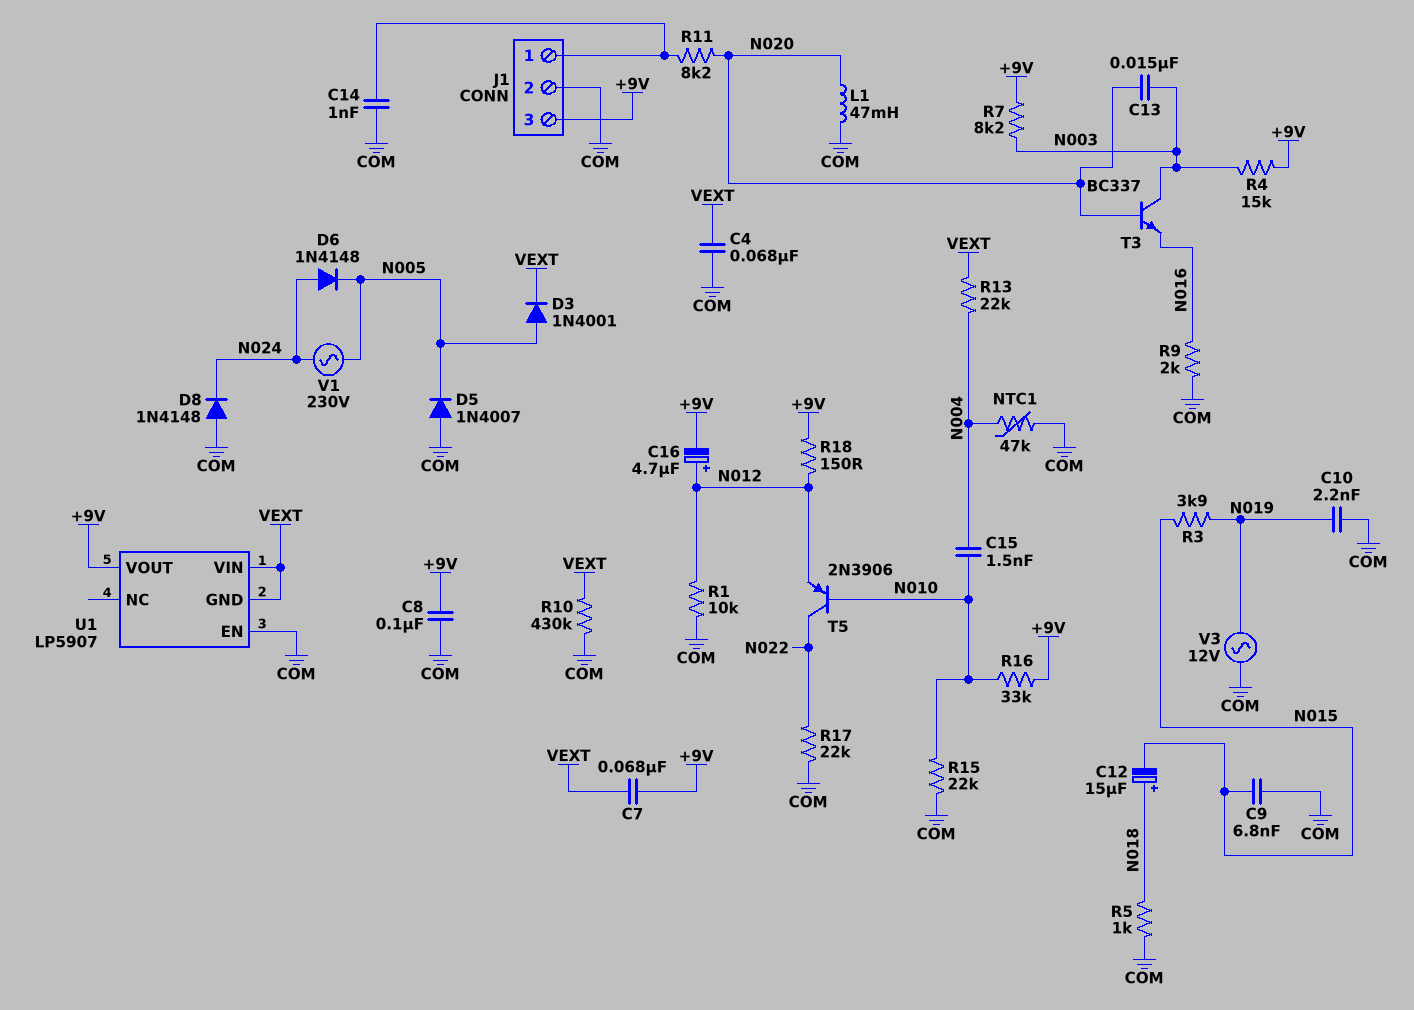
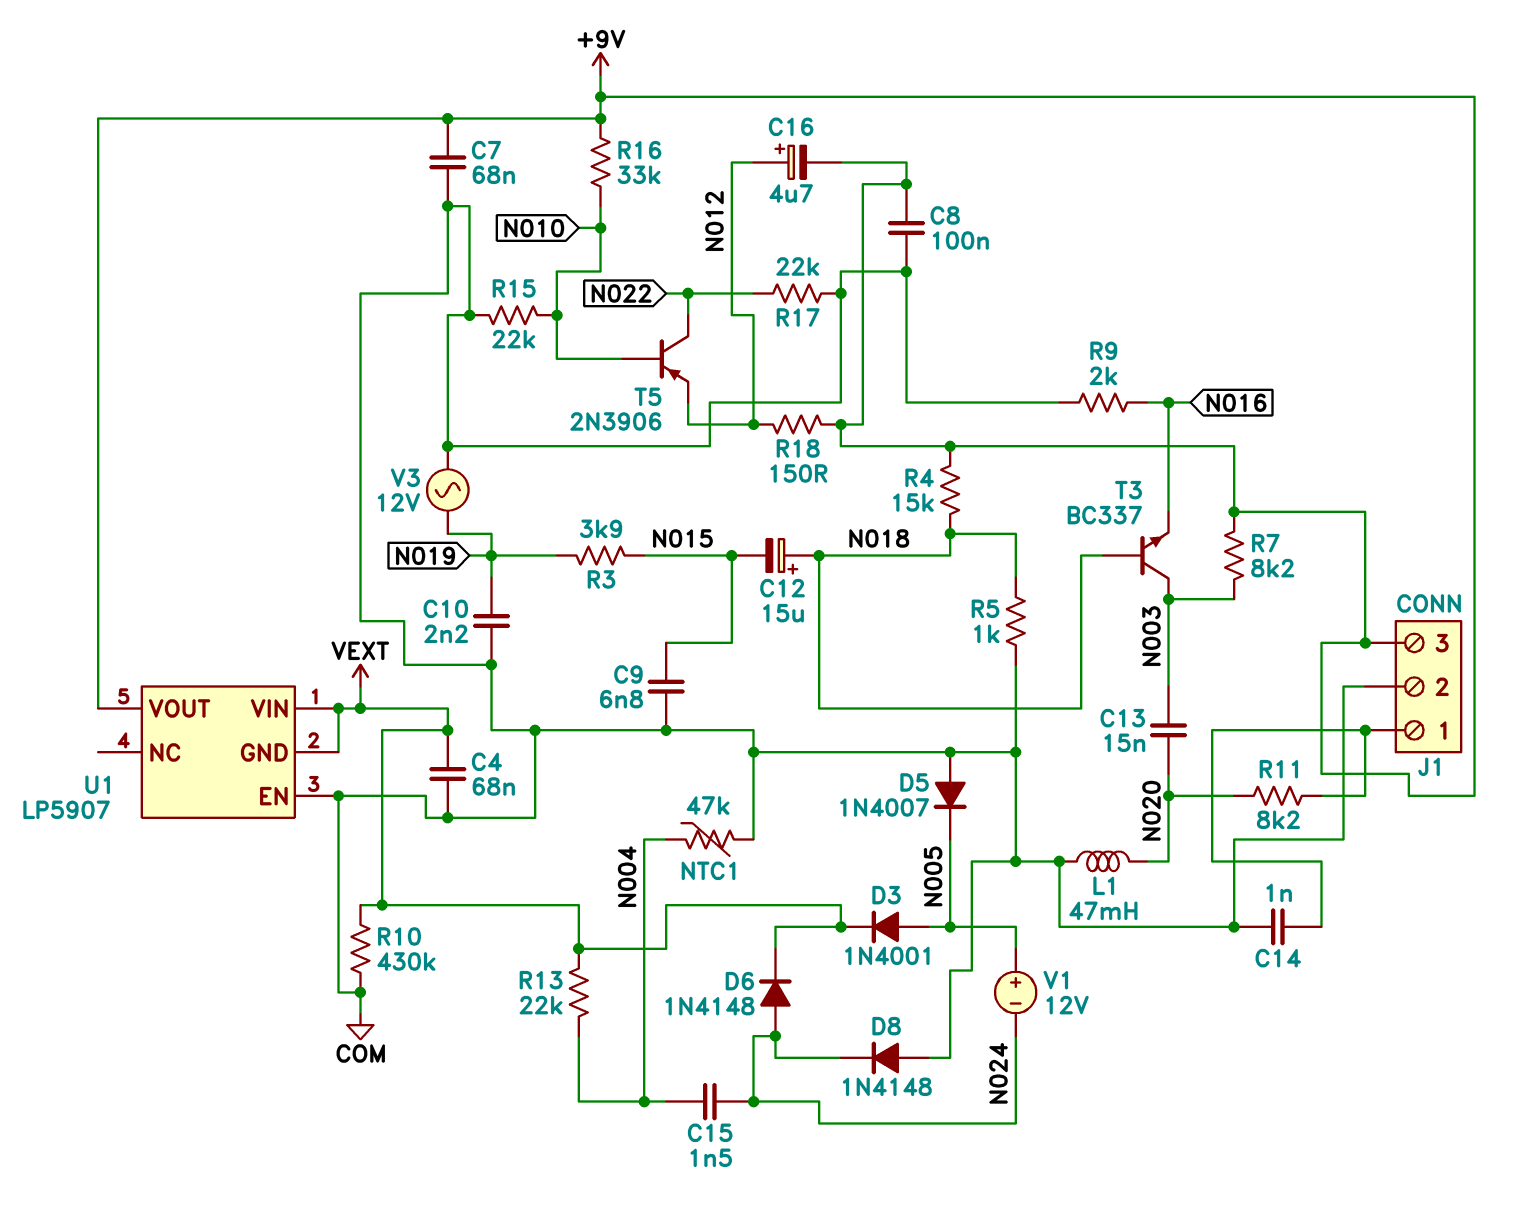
C7: 68nF (+9V, VEXT) -> 68nF (+9V, COM)
C15: 1.5nF (N004, N010) -> 1.5nF (N004, N024)
D6: diode 1N4148 (A N024, K N005) -> diode 1N4148 (A N024, K VEXT)
R1: 10k (COM, N012) -> none
R4: 15k (+9V, N003) -> 15k (+9V, N018)
T3: NPN BC337 (B N020, C N003, E N016) -> NPN BC337 (B N018, C N003, E N016)
V1: AC 230V (N005, N024) -> 12V (plus N005, minus N024)

